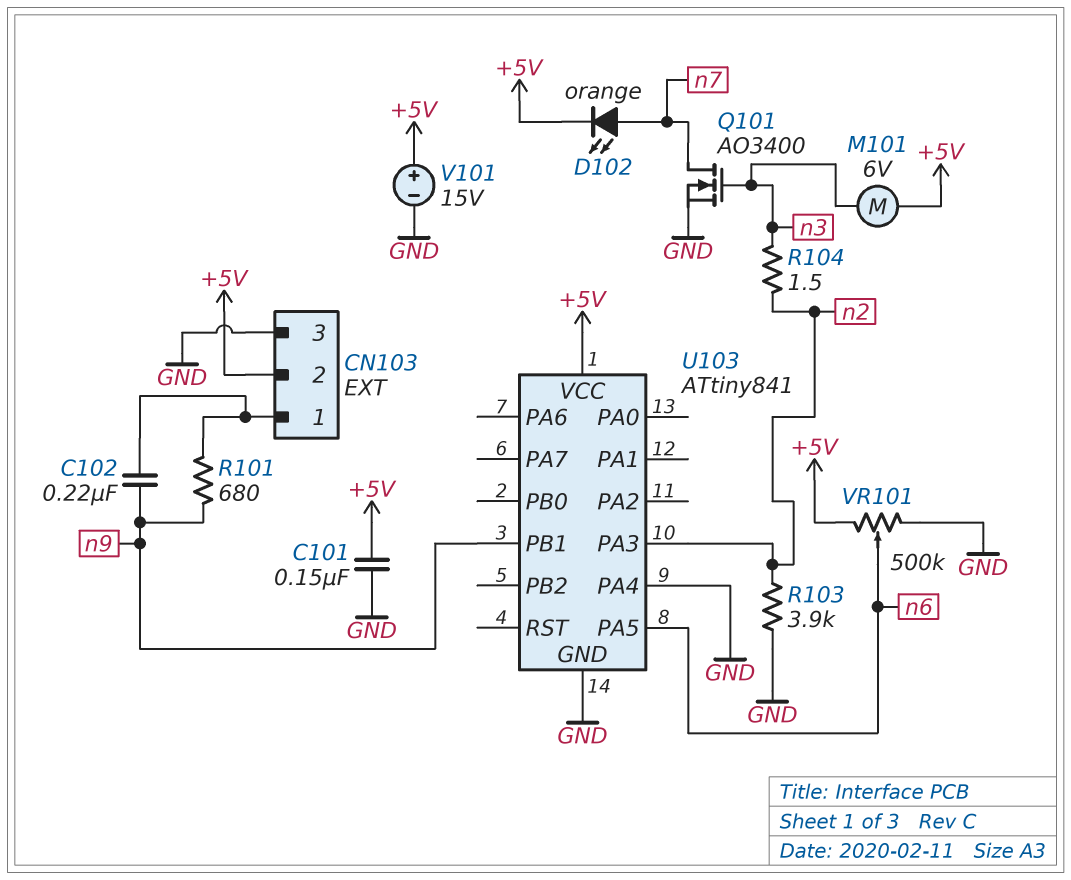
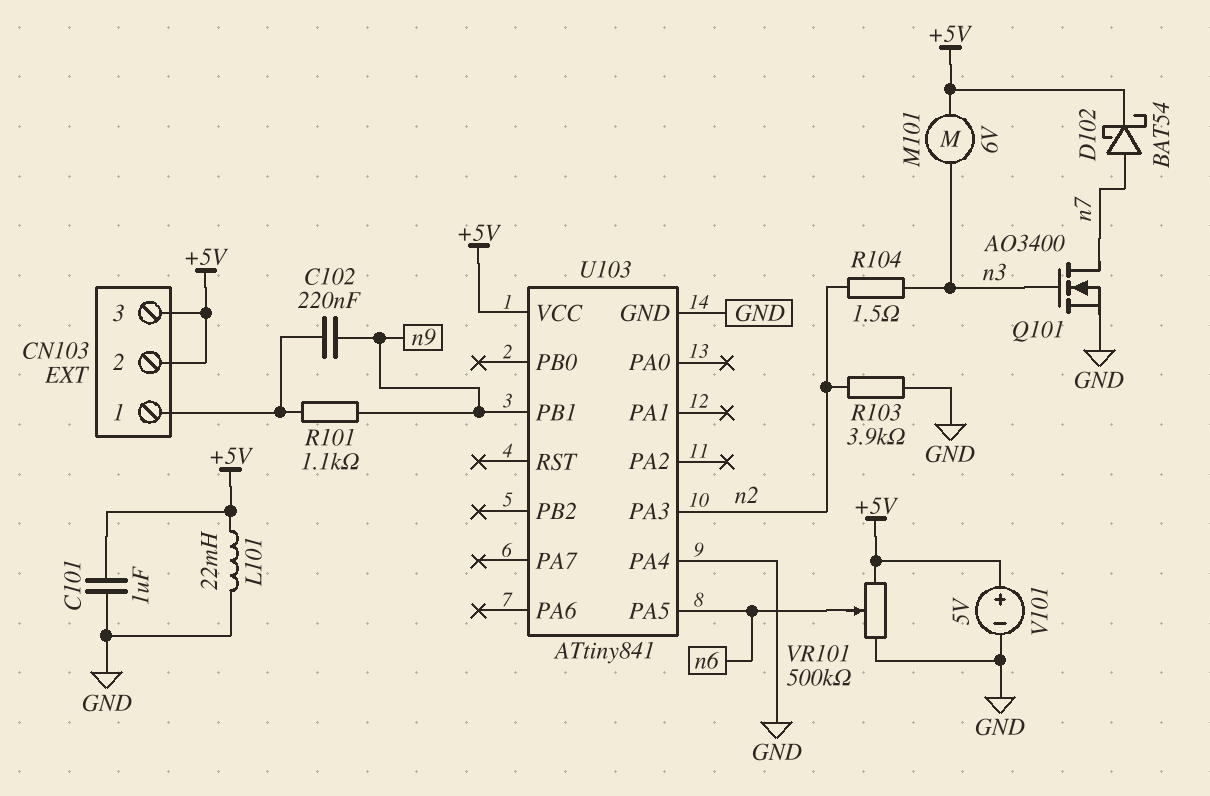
C101: 150nF (+5V, GND) -> 1uF (+5V, GND)
CN103 pin 3: GND -> +5V
D102: LED orange (A n7, K +5V) -> schottky BAT54 (A n7, K +5V)
L101: none -> 22mH (+5V, GND)
R101: 680 (CN103/1, n9) -> 1.1k (CN103/1, n9)
V101: 15V (plus +5V, minus GND) -> 5V (plus +5V, minus GND)

